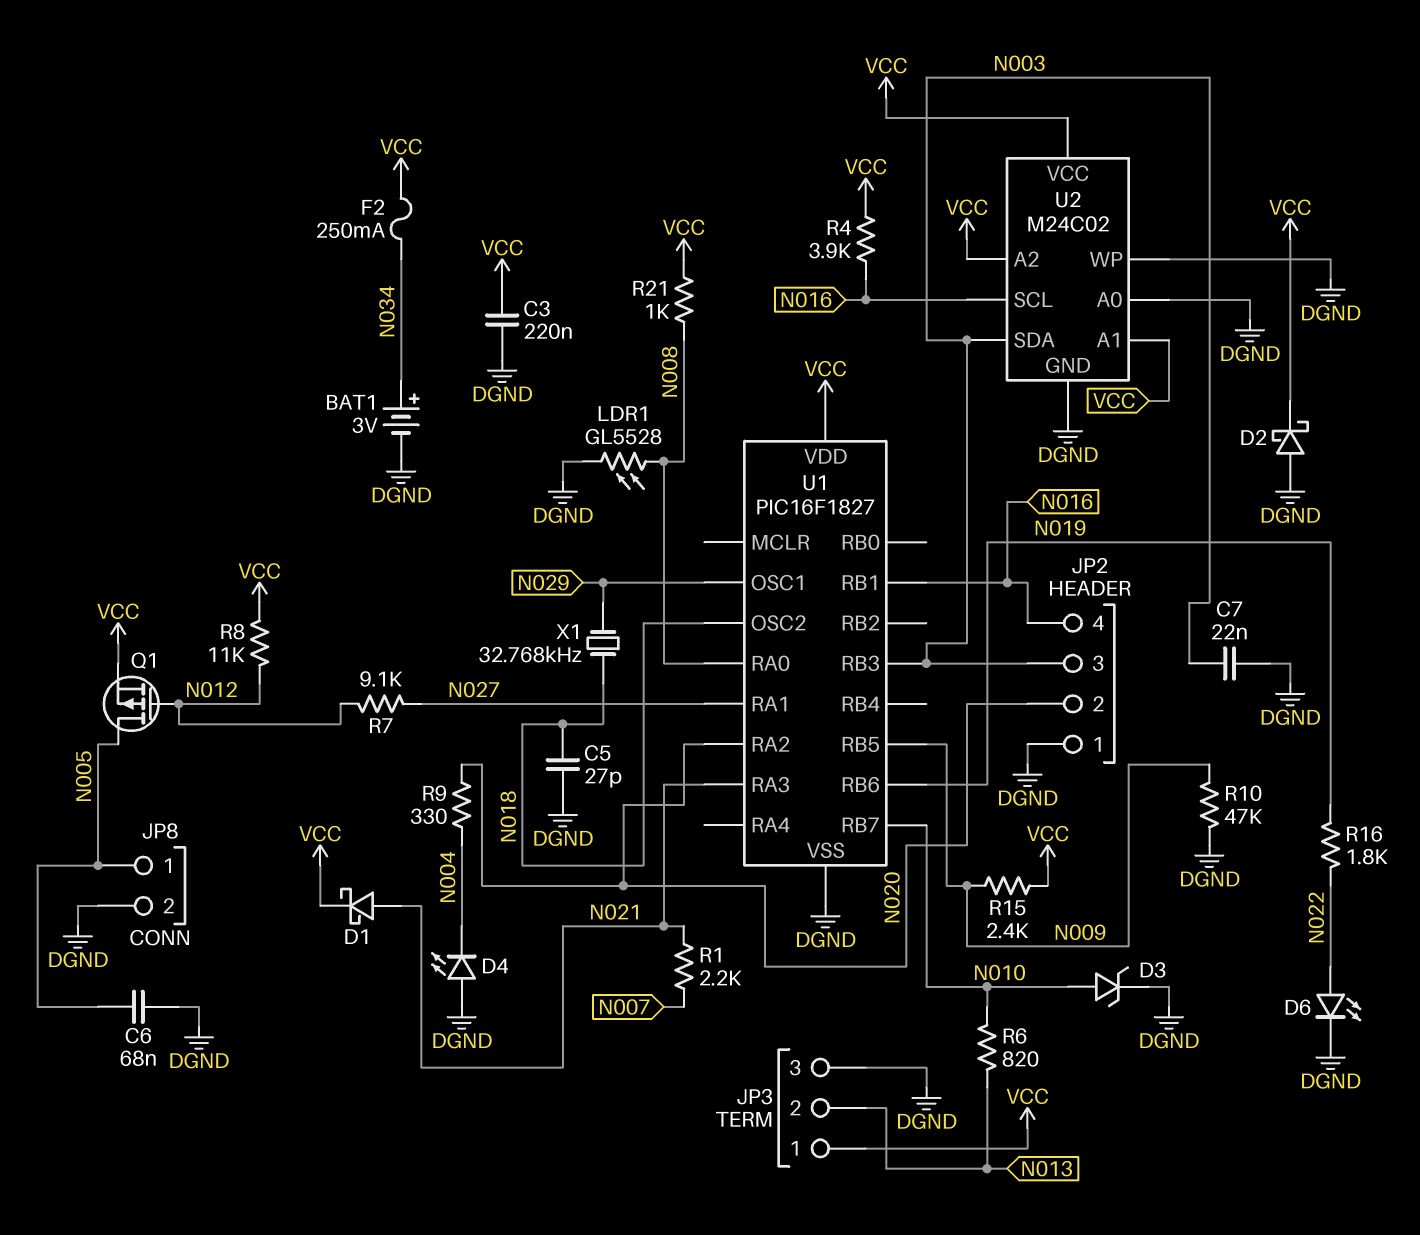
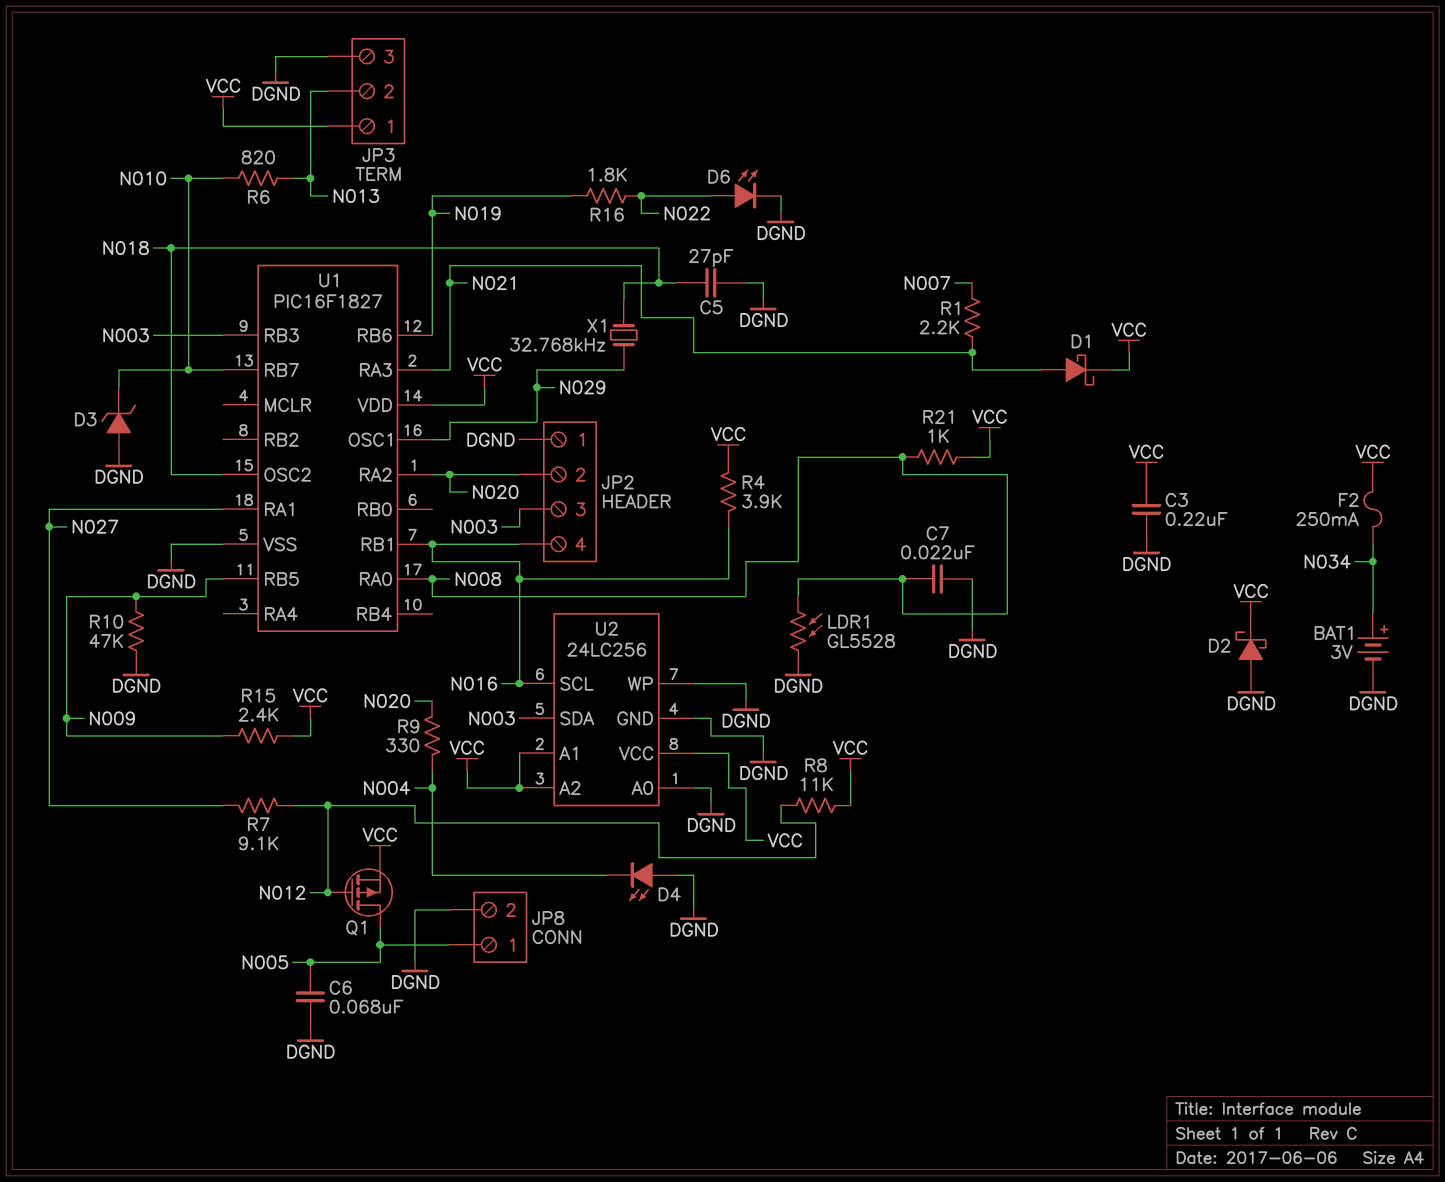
C7: 22nF (DGND, N003) -> 22nF (DGND, N008)
D3: zener (A N010, K DGND) -> zener (A DGND, K N010)
U2: M24C02 -> 24LC256

